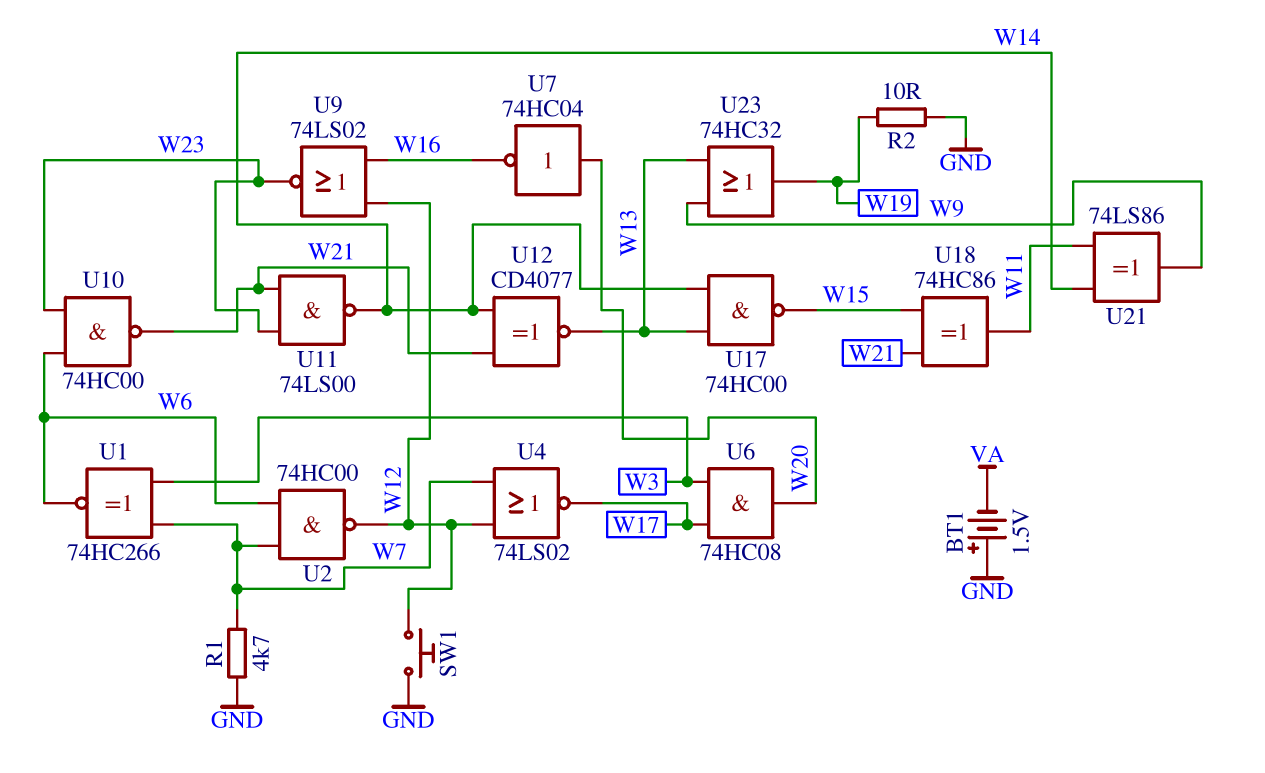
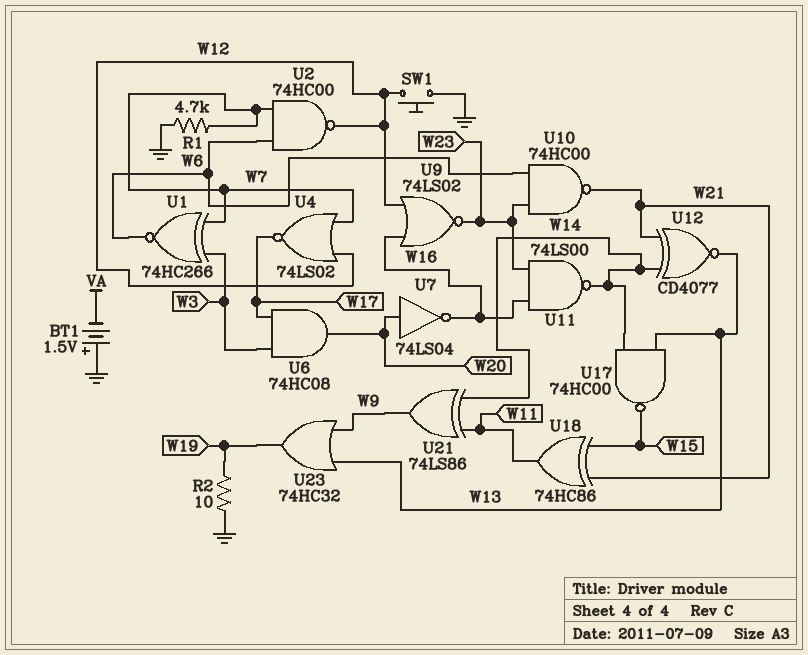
U7: NOT 74HC04 (in W20, out W16) -> NOT 74LS04 (in W20, out W16)
U11: NAND 74LS00 (in W21, in W23, out W14) -> NAND 74LS00 (in W16, in W23, out W14)

